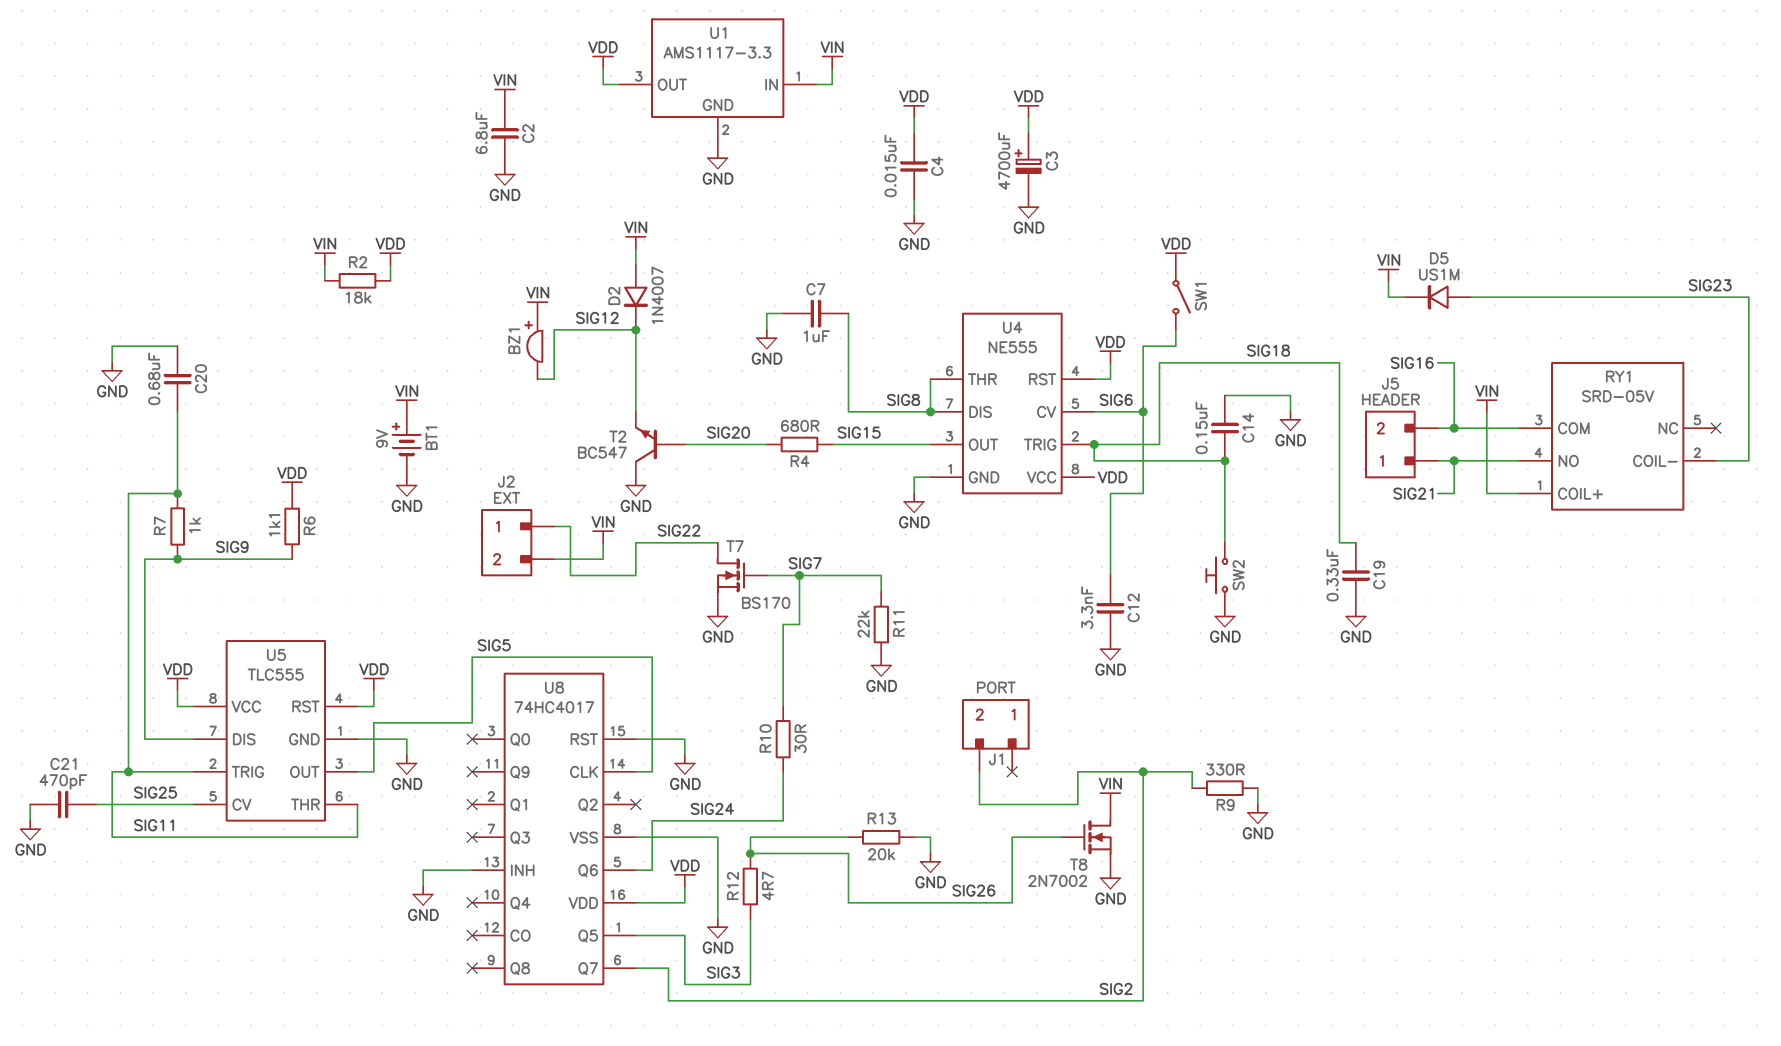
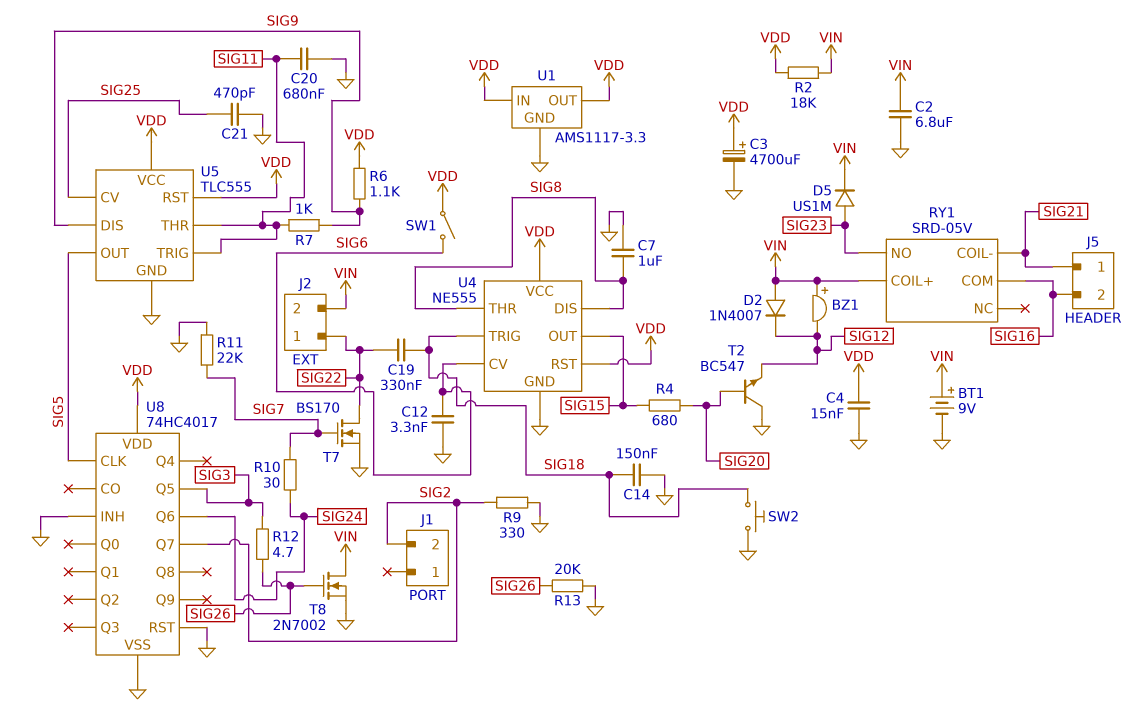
C19: 330nF (GND, SIG18) -> 330nF (SIG18, SIG22)
RY1 pin COIL-: SIG23 -> SIG21
RY1 pin NO: SIG21 -> SIG23
U1 pin IN: VIN -> VDD

